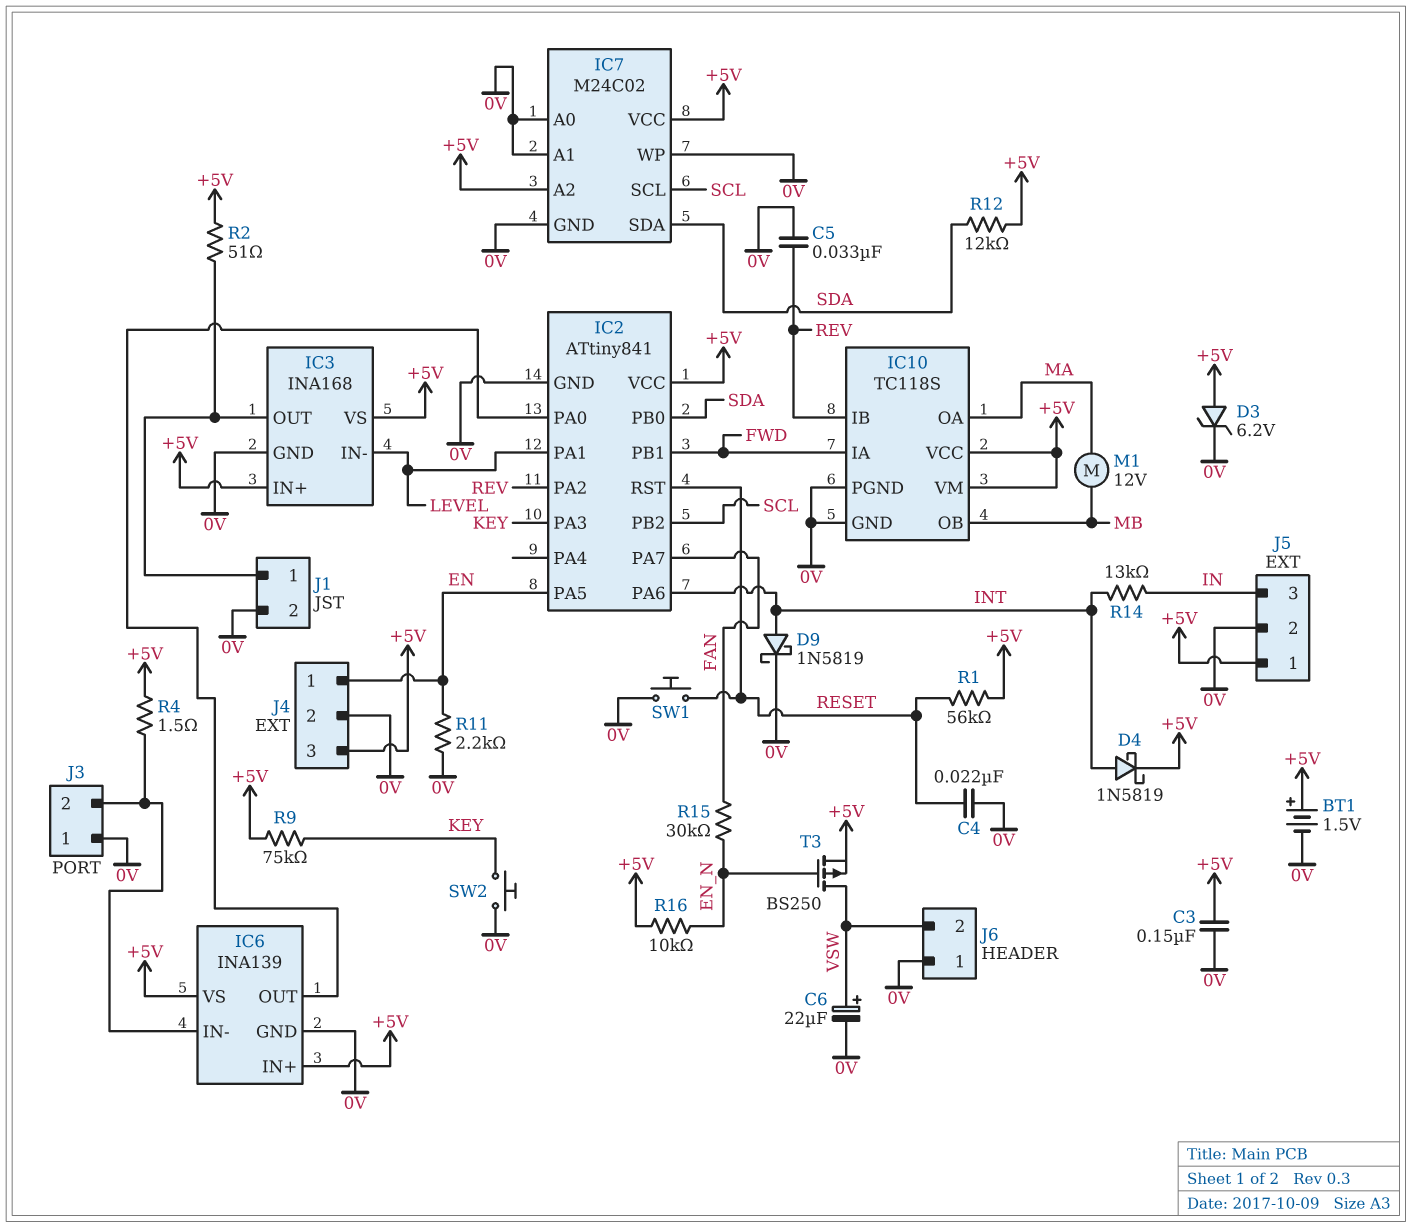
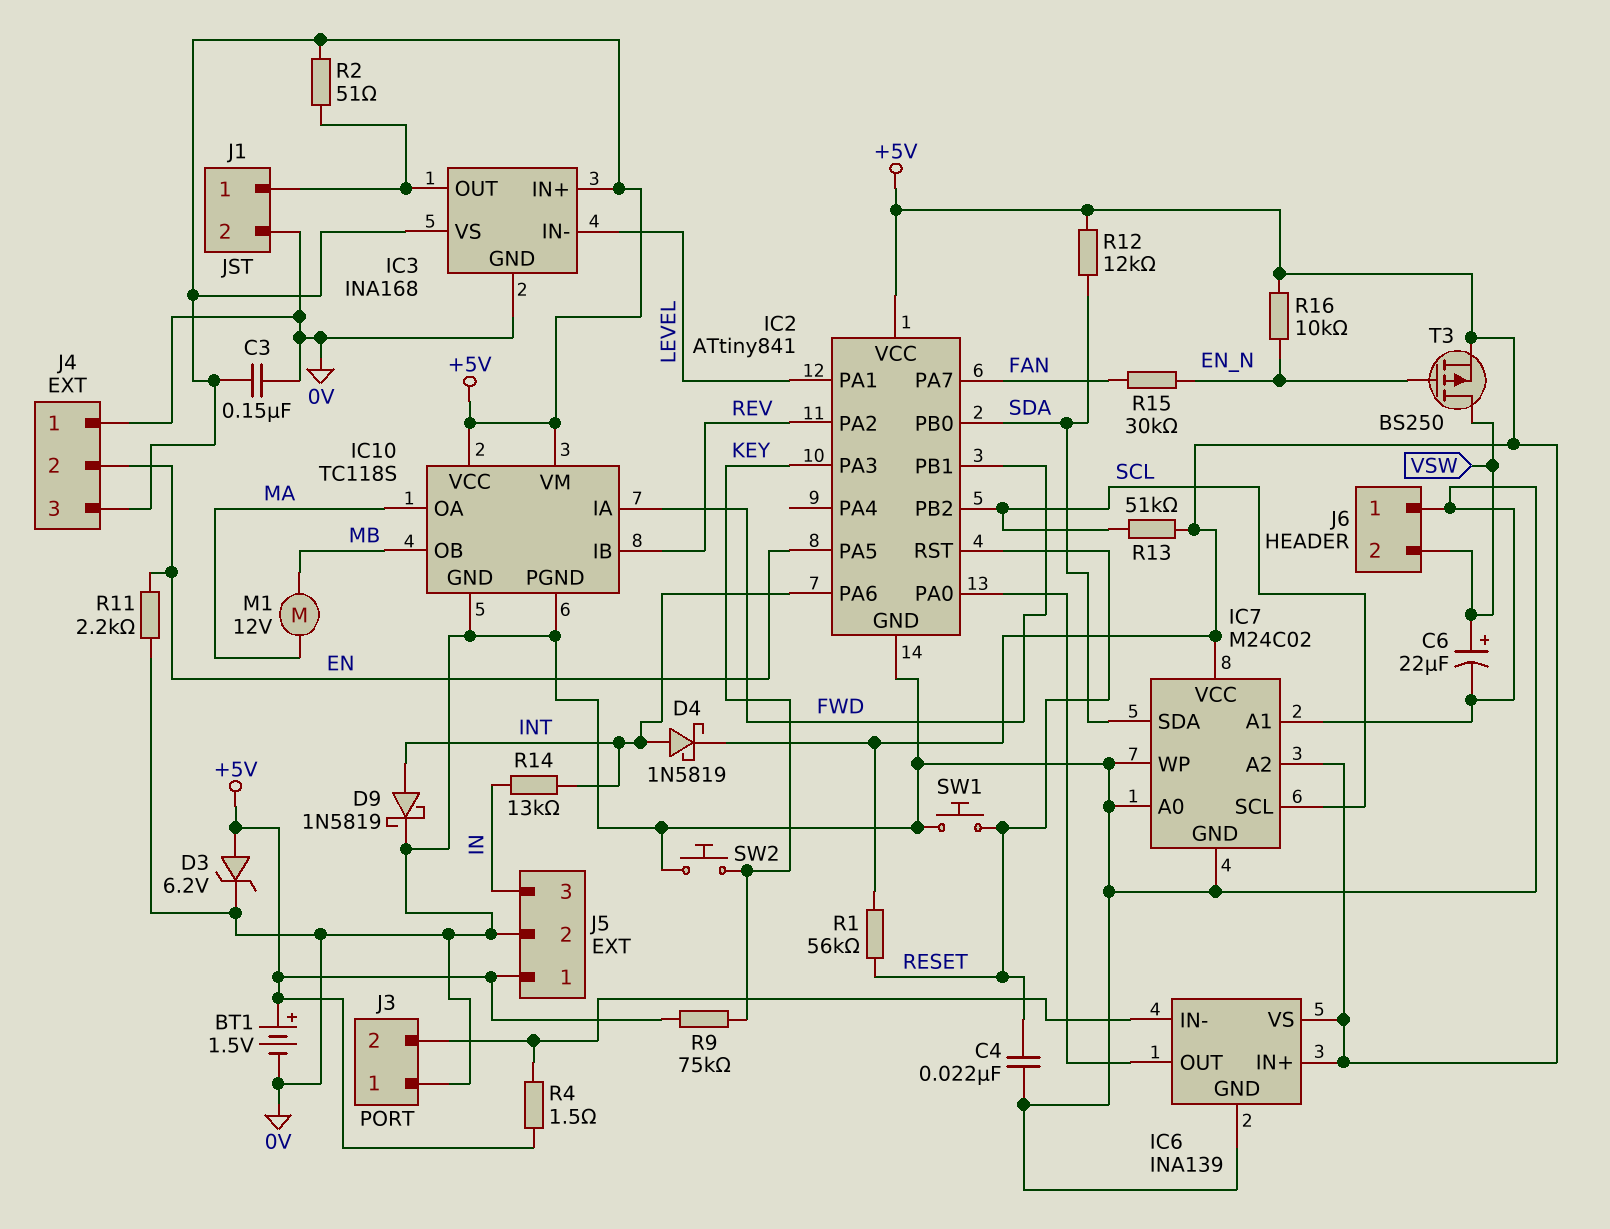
C5: 33nF (0V, REV) -> none
J4 pin 1: EN -> 0V
J4 pin 2: 0V -> EN
R13: none -> 51k (+5V, SCL)

